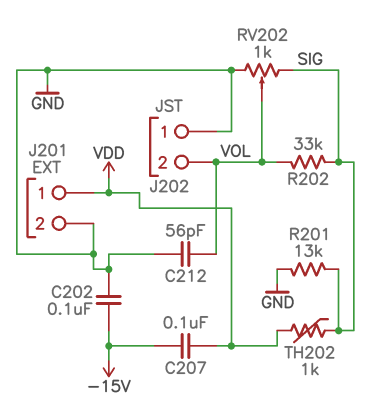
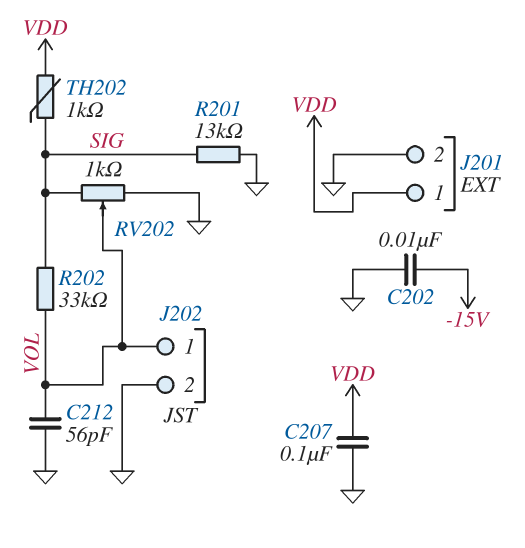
C202: 100nF (-15V, GND) -> 10nF (-15V, GND)
C207: 100nF (-15V, VDD) -> 100nF (GND, VDD)
J202 pin 1: GND -> VOL
J202 pin 2: VOL -> GND

